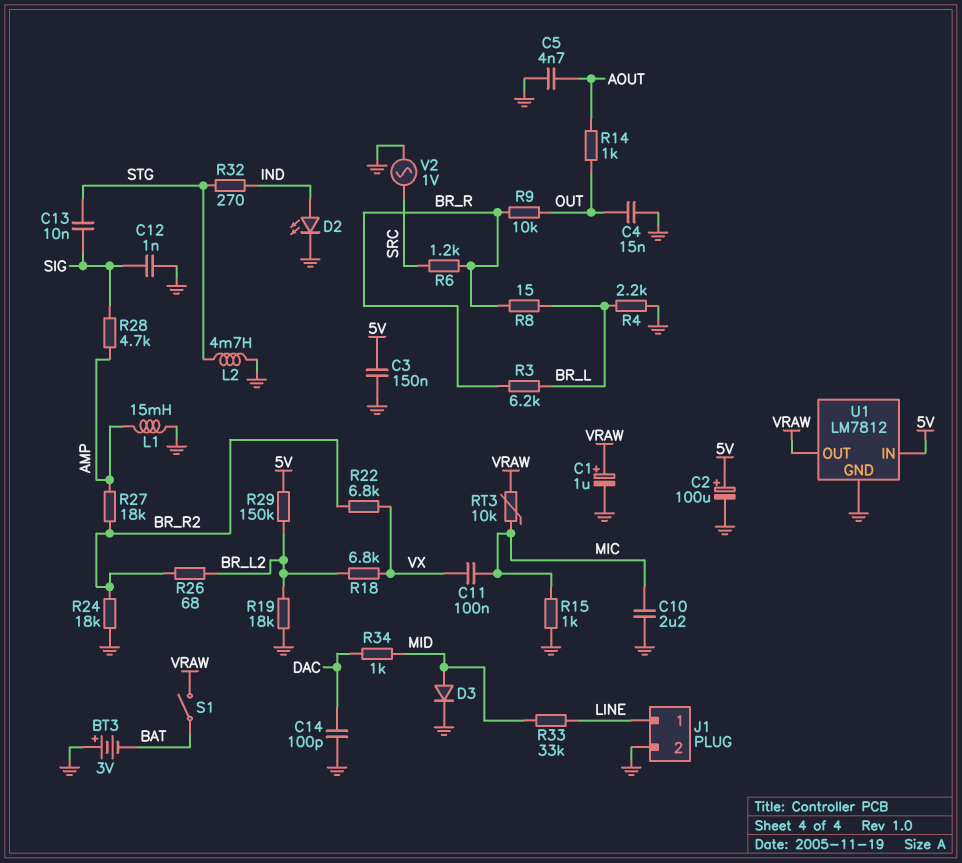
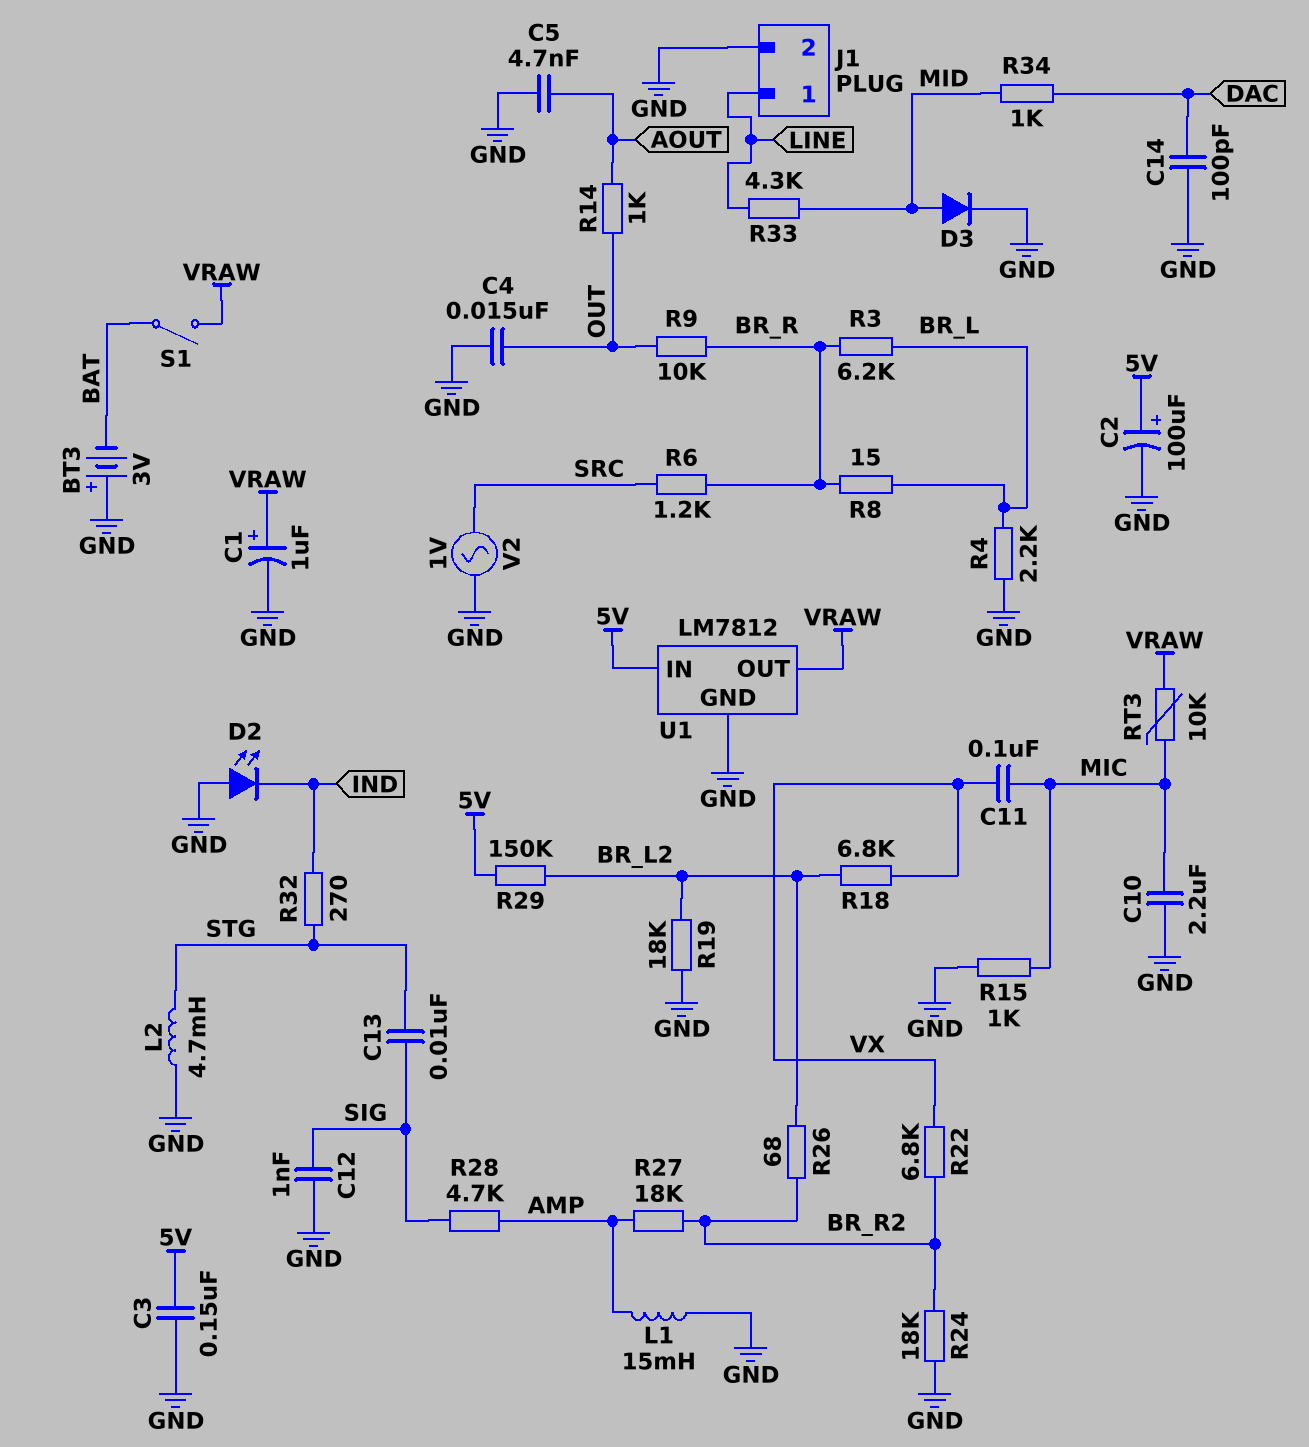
D2: LED (A IND, K GND) -> LED (A GND, K IND)
R33: 33k (LINE, MID) -> 4.3k (LINE, MID)

